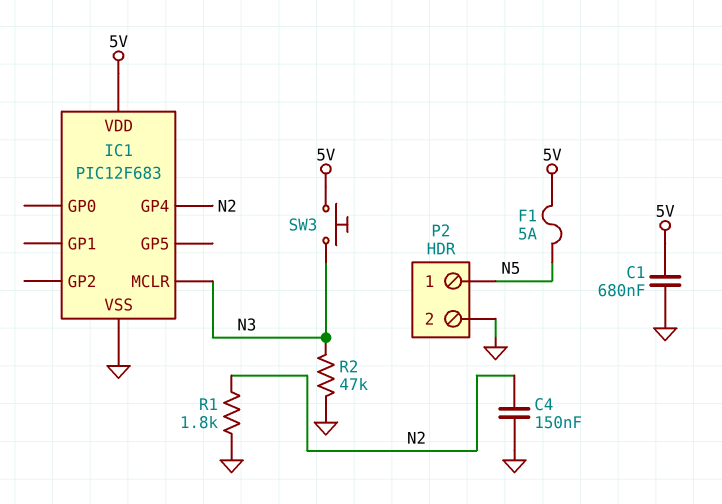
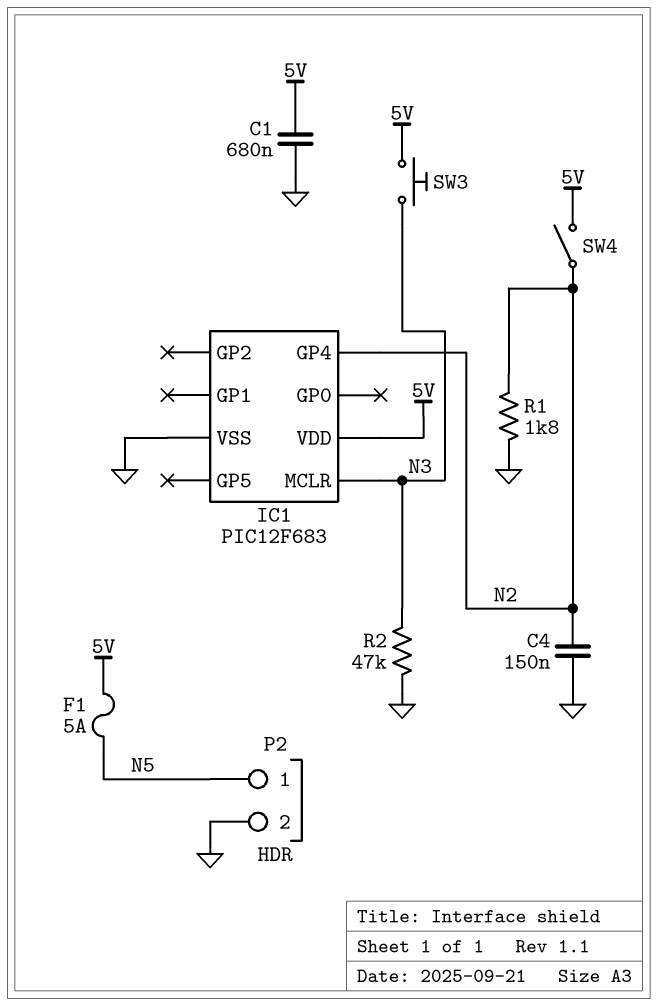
SW4: none -> switch (5V, N2)

